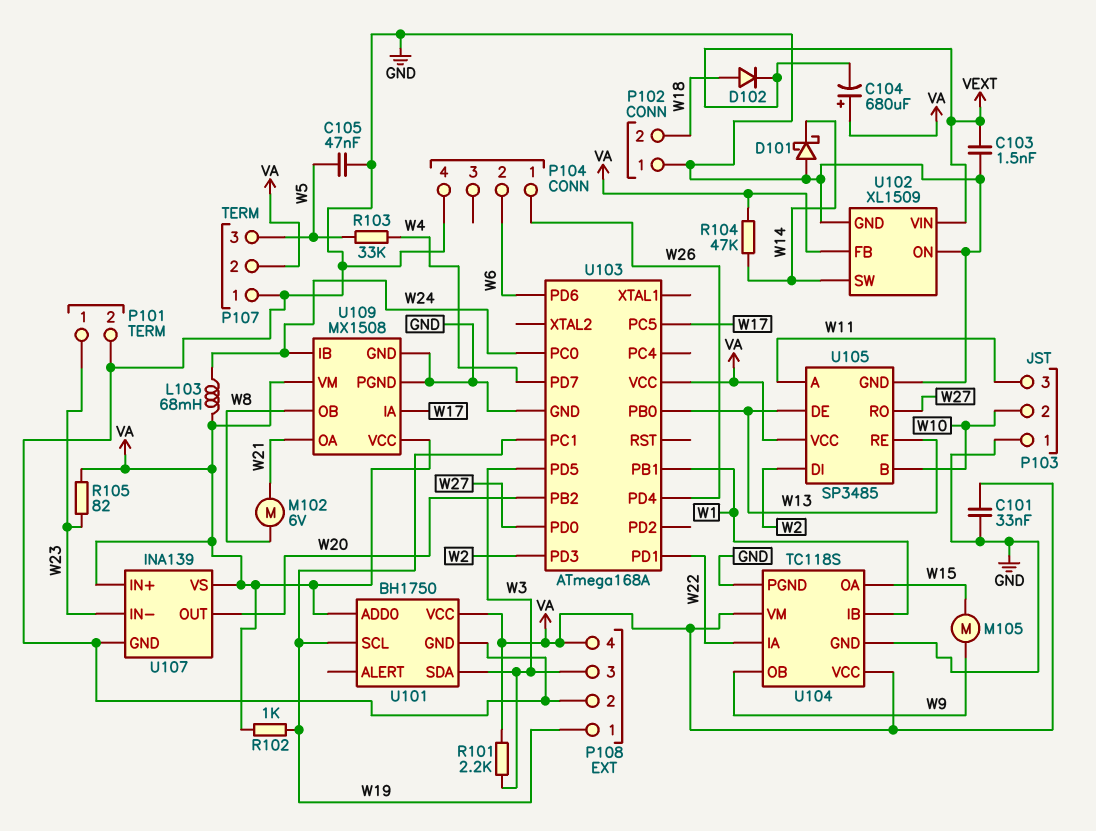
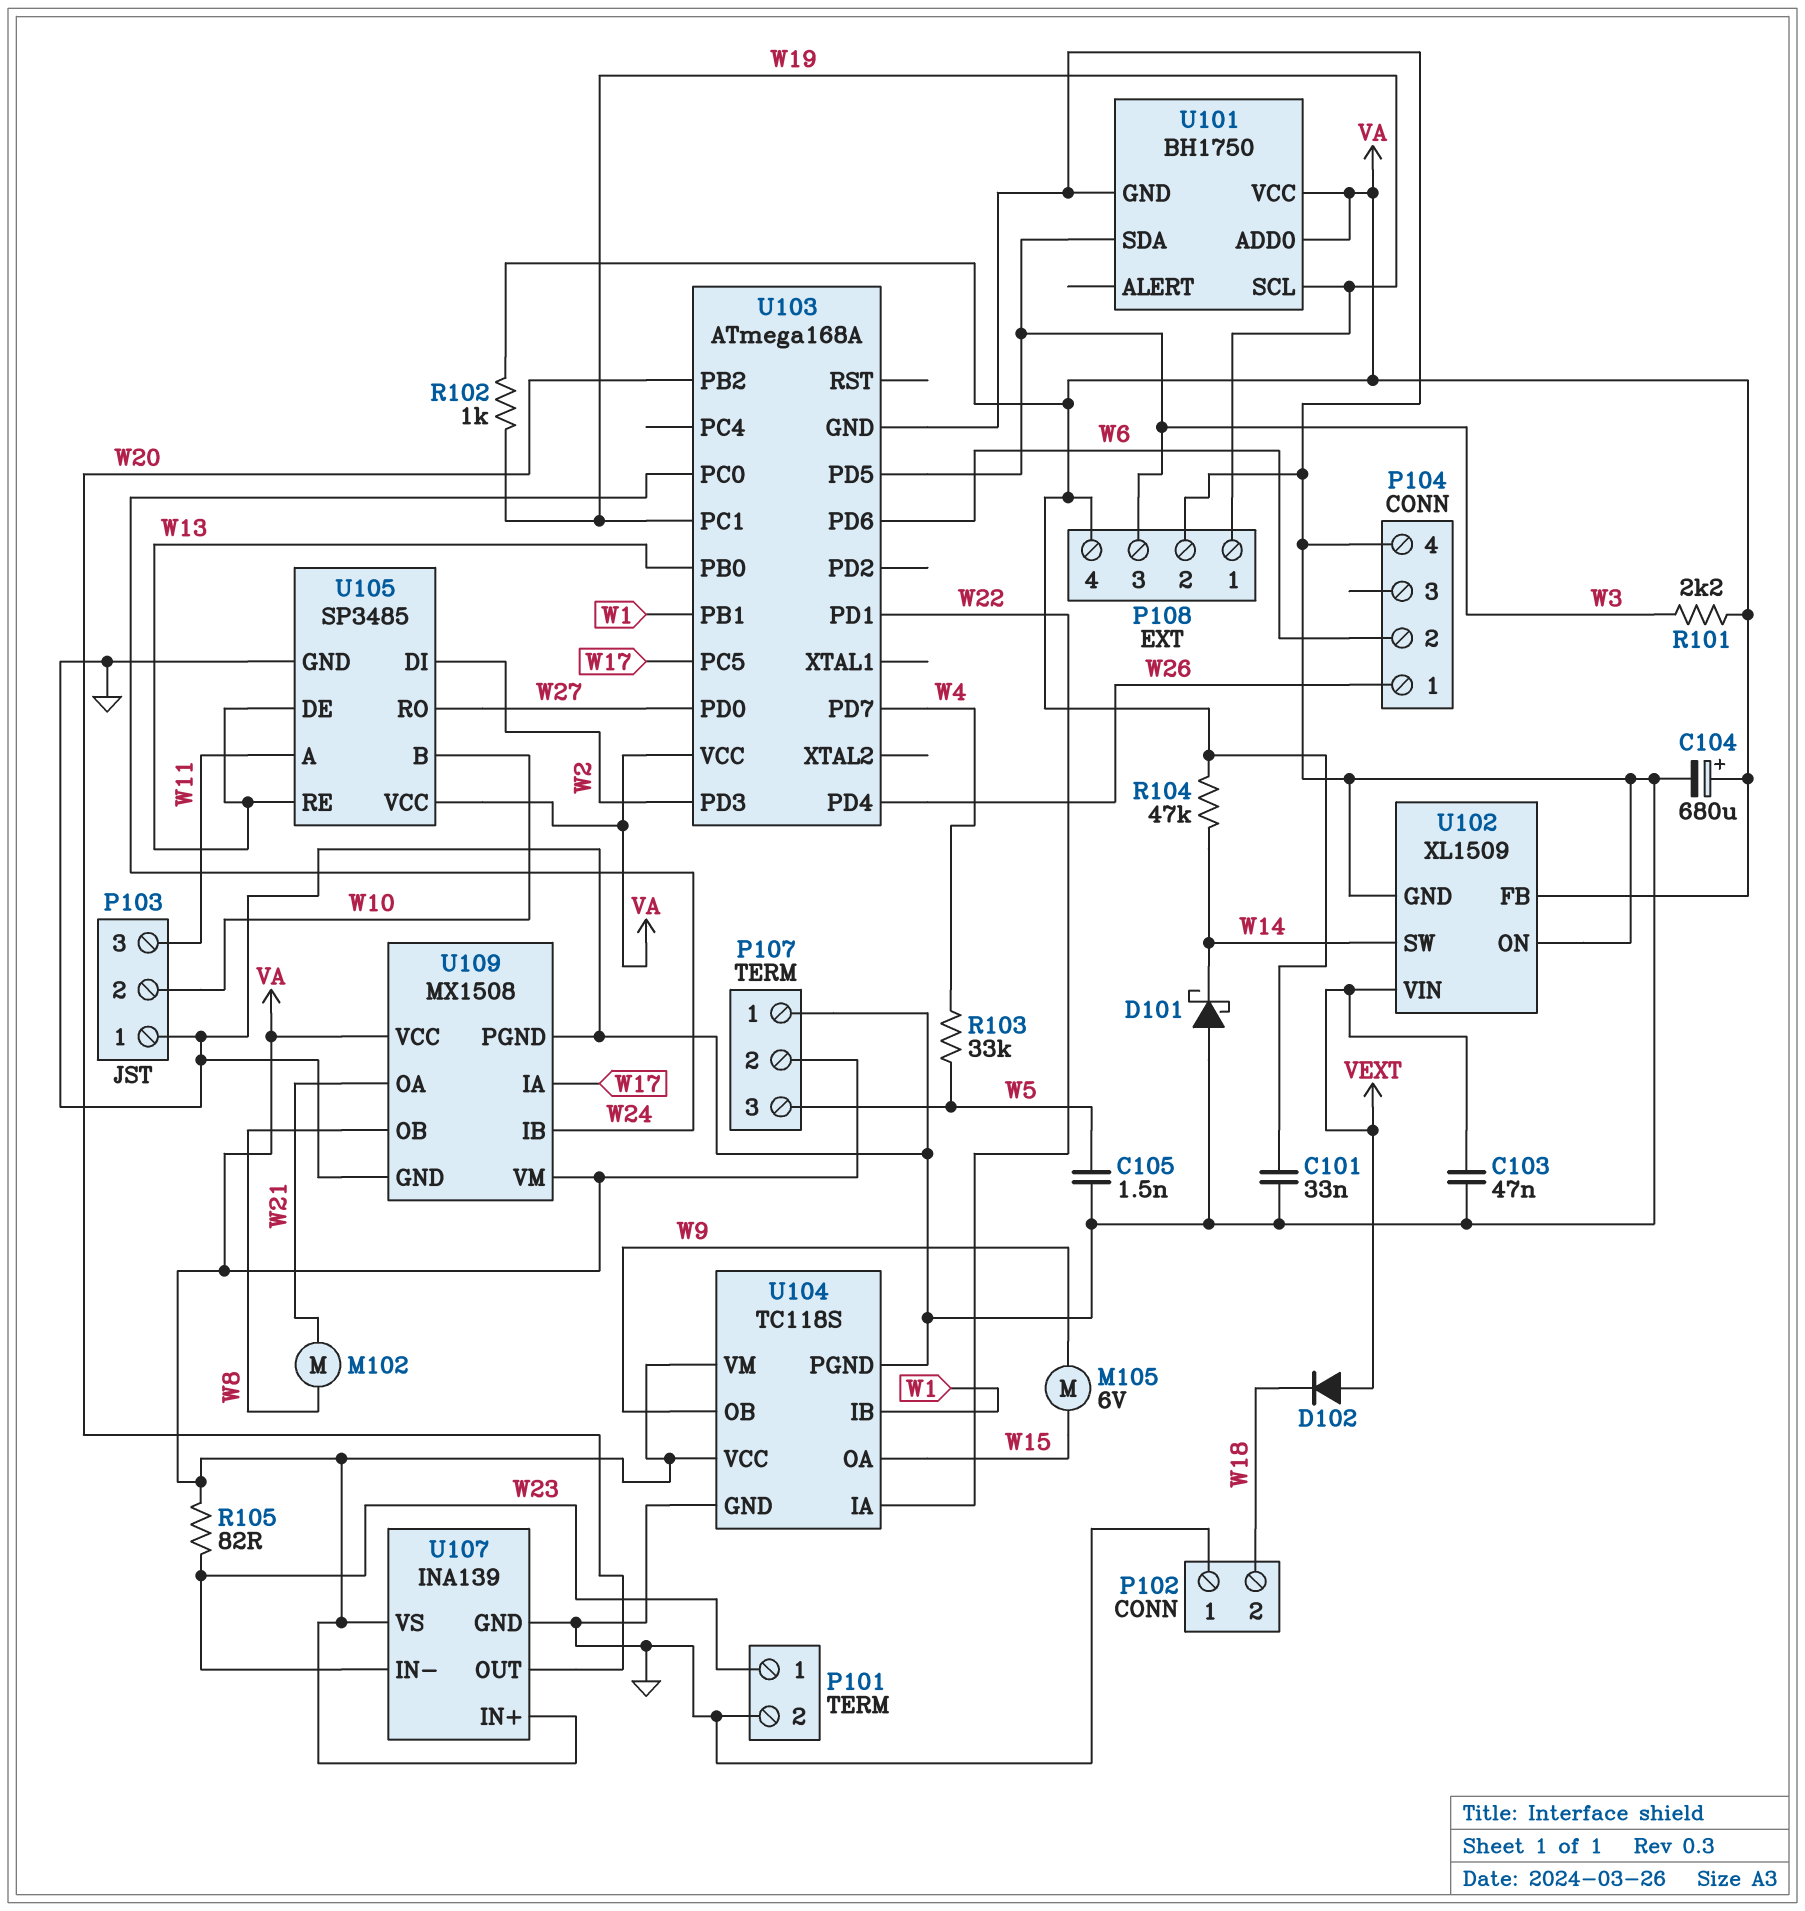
C103: 1.5nF (GND, VEXT) -> 47nF (GND, VEXT)
C104: 680uF (plus VA, minus VEXT) -> 680uF (plus VA, minus GND)
C105: 47nF (GND, W5) -> 1.5nF (GND, W5)
D102: diode (A W18, K VEXT) -> diode (A VEXT, K W18)
L103: 68mH (VA, W24) -> none
M102: motor 6V (W8, W21) -> motor (W8, W21)
M105: motor (W9, W15) -> motor 6V (W9, W15)

